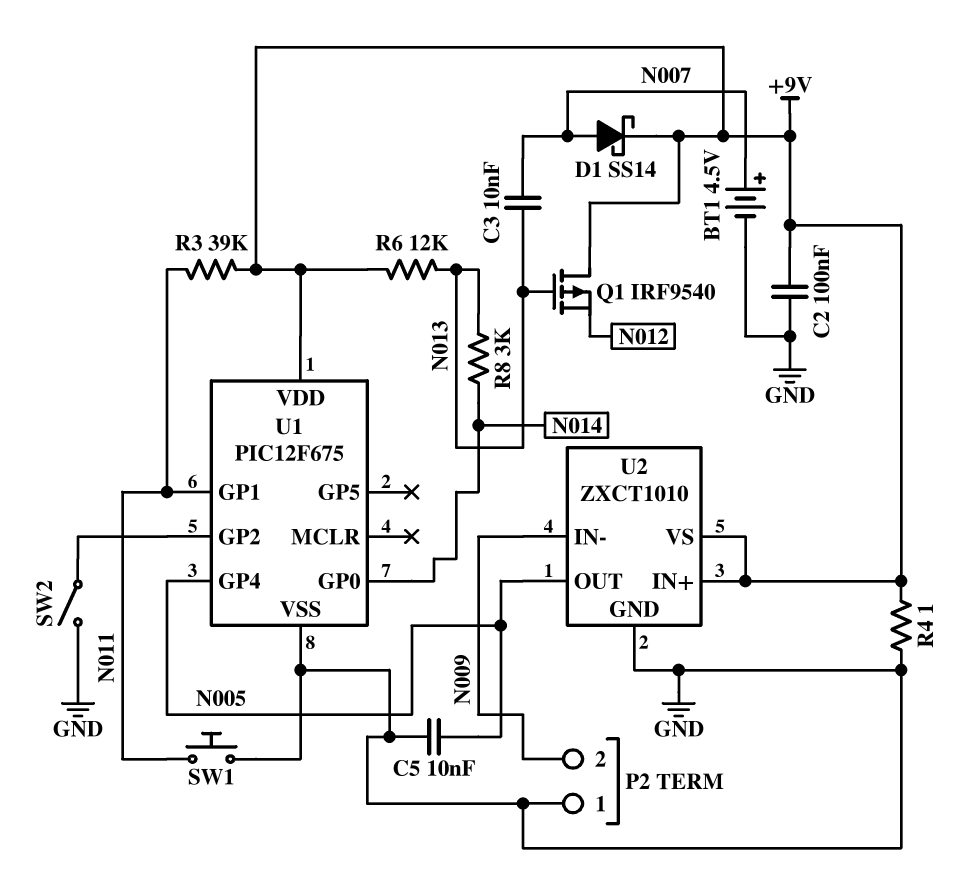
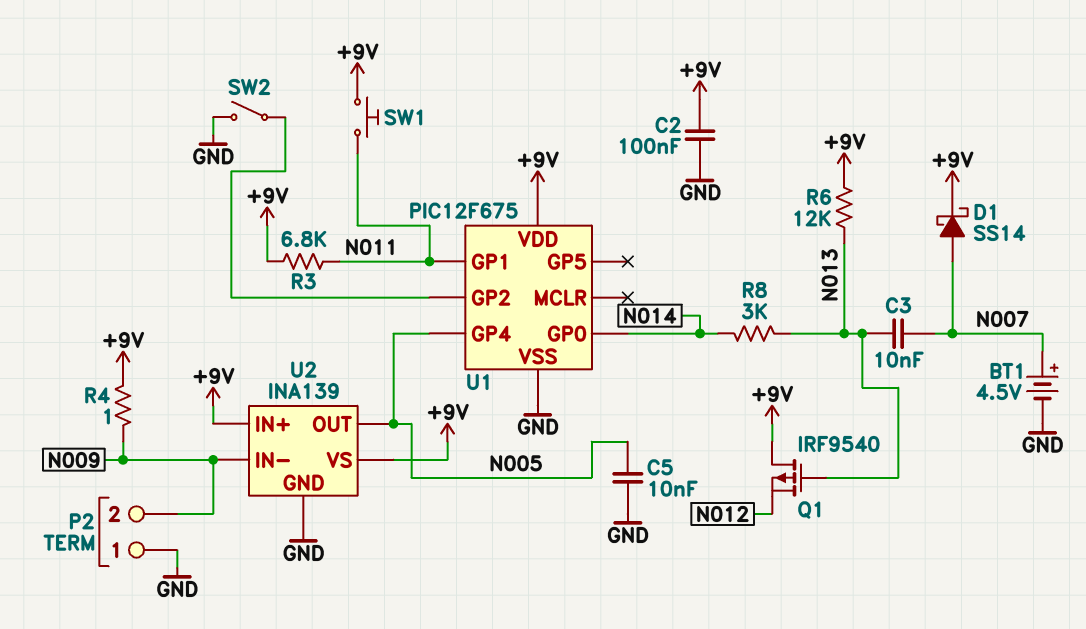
R3: 39k (+9V, N011) -> 6.8k (+9V, N011)
R4: 1 (+9V, GND) -> 1 (+9V, N009)
SW1: button (GND, N011) -> button (+9V, N011)
U2: ZXCT1010 -> INA139

